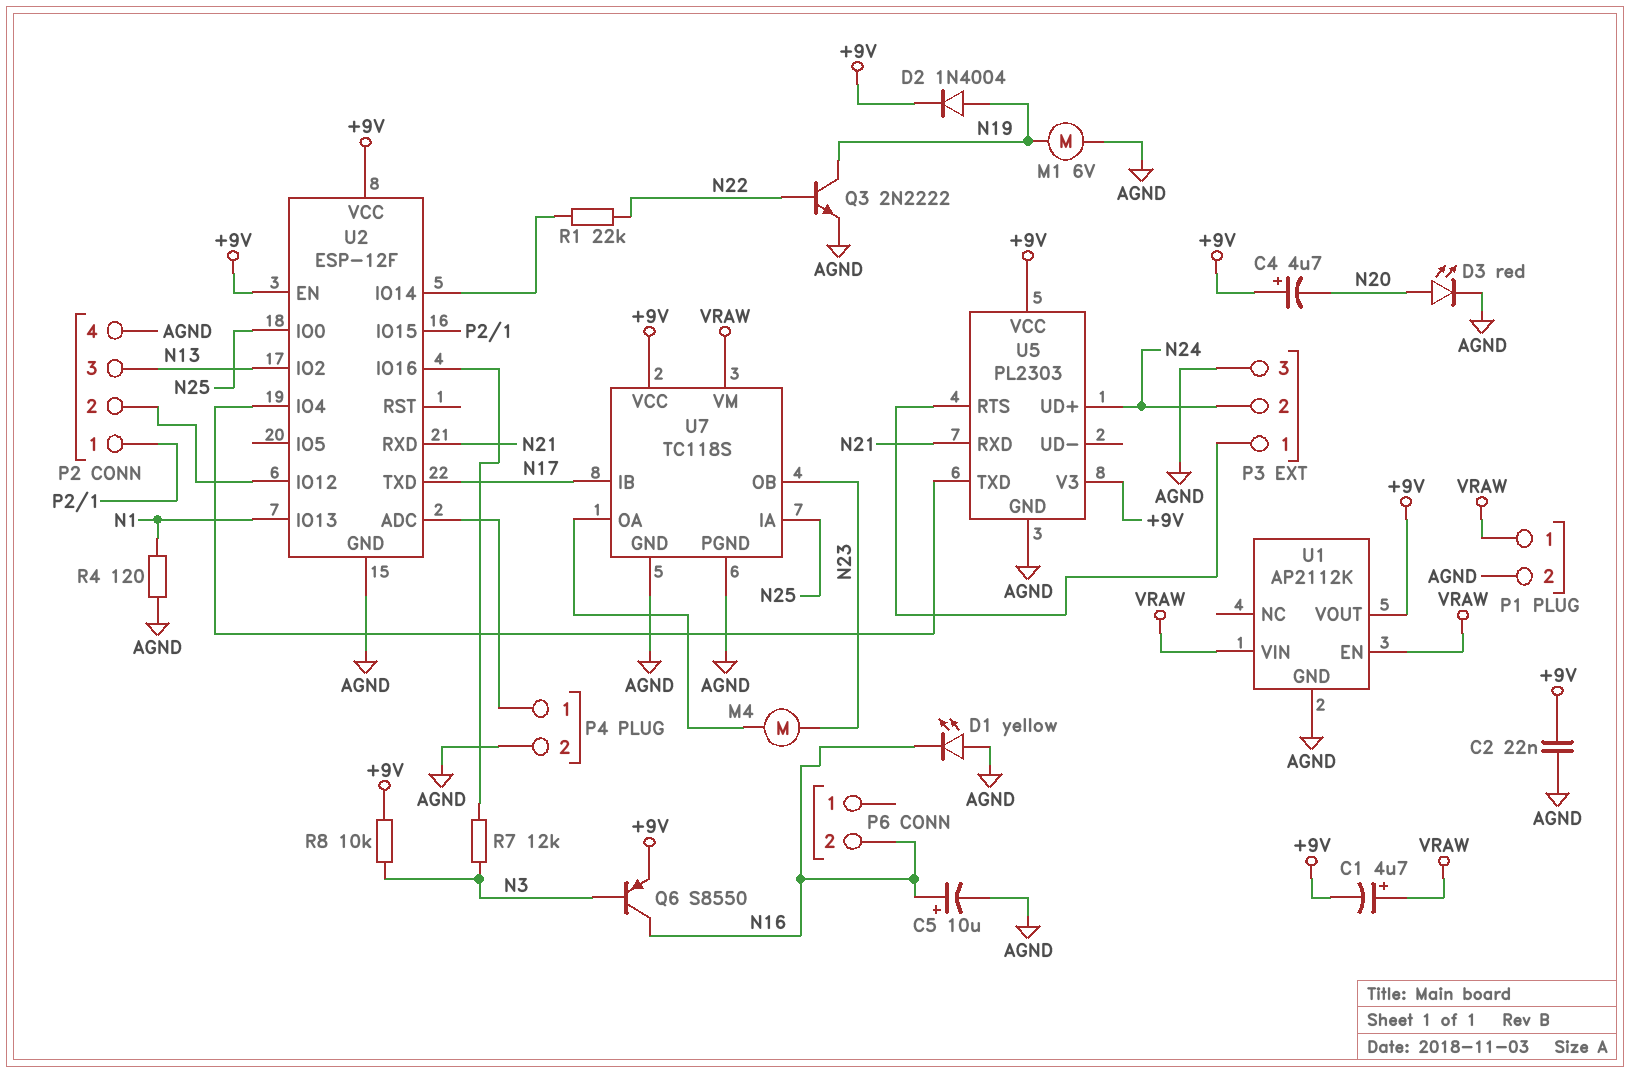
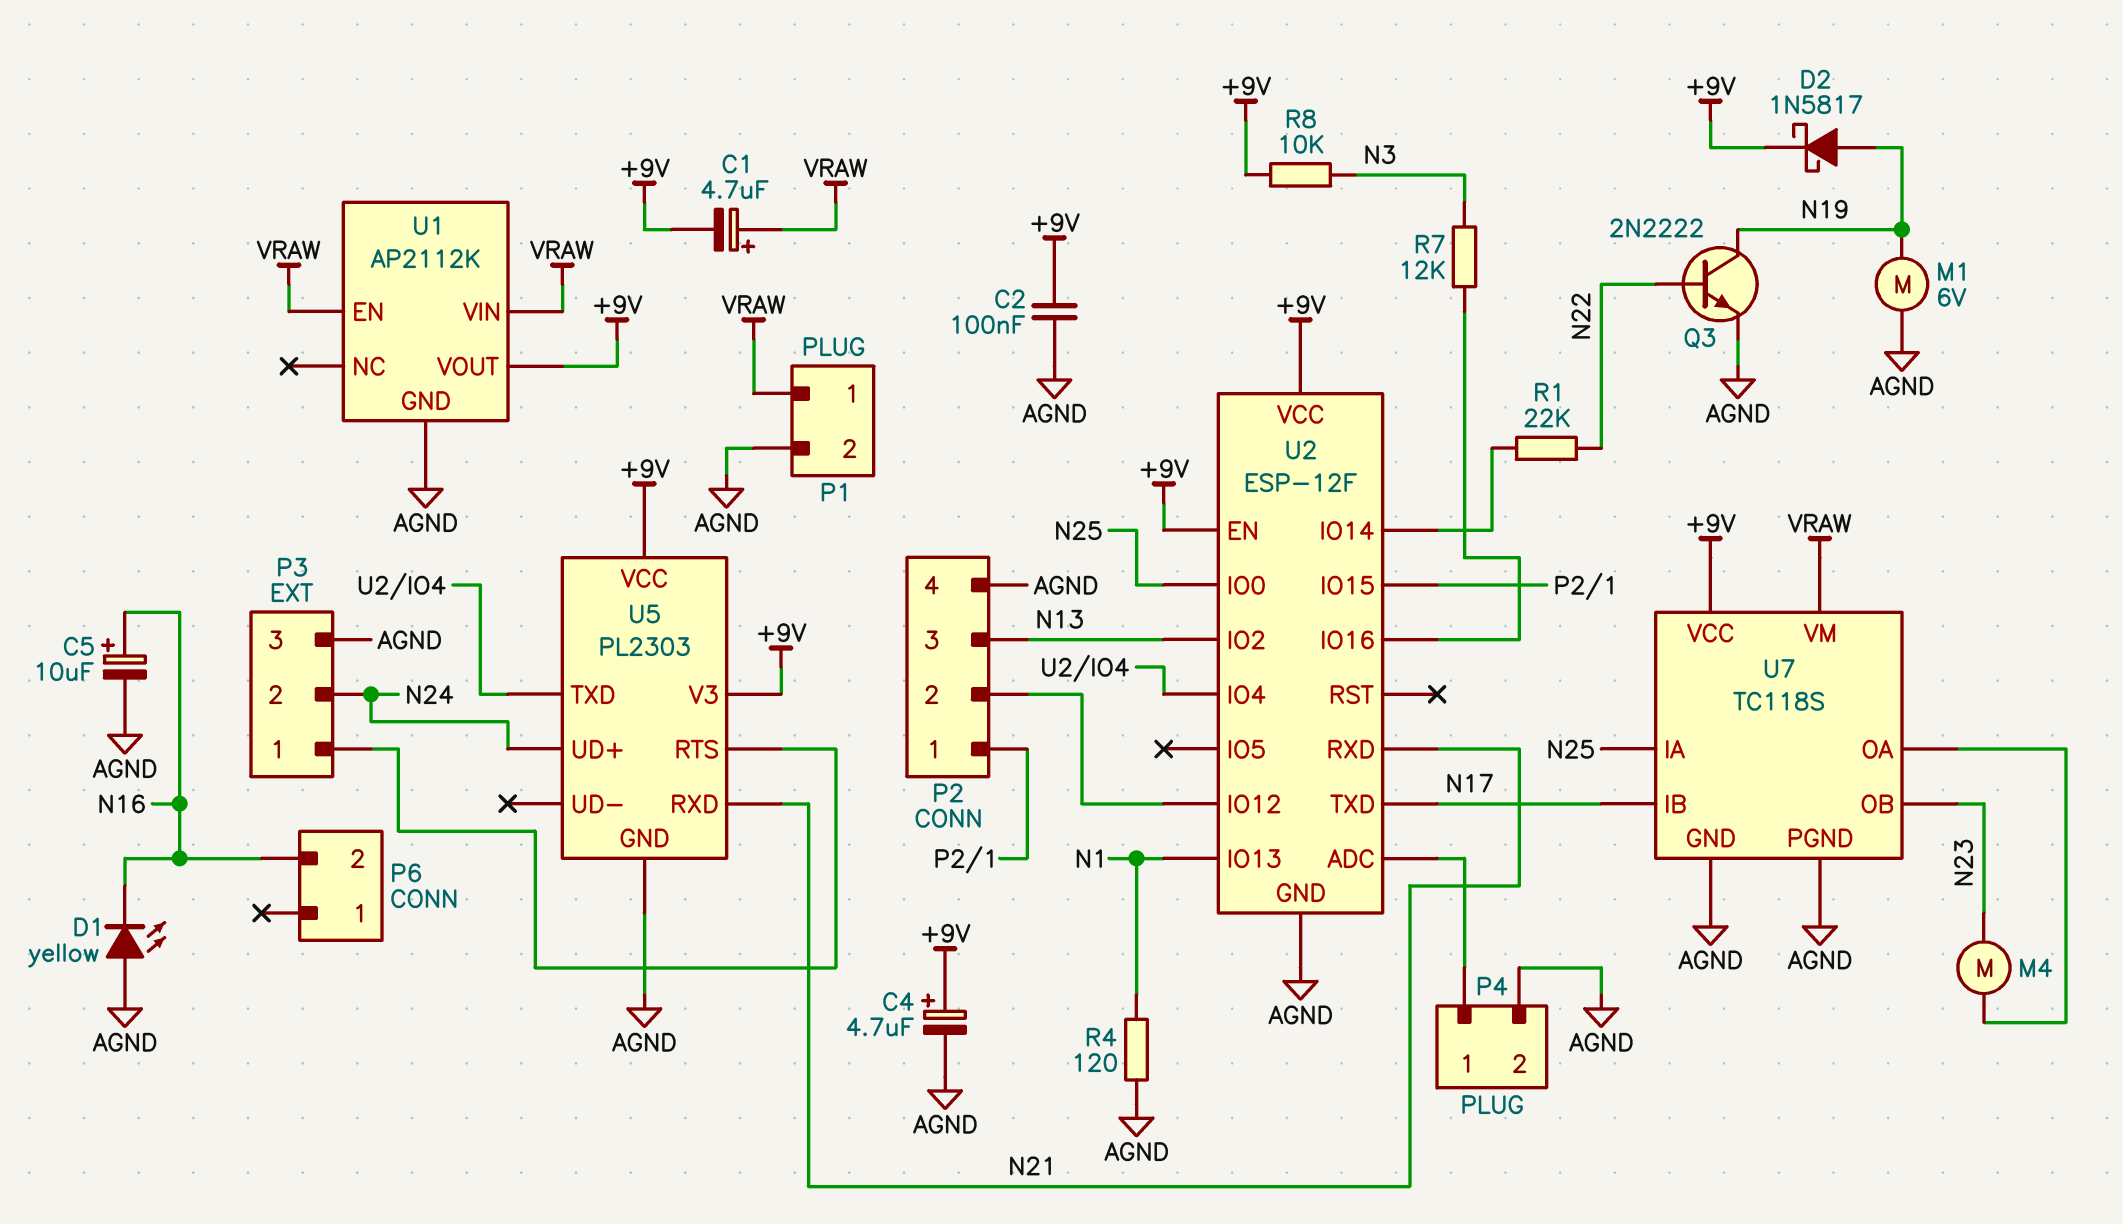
C2: 22nF (+9V, AGND) -> 100nF (+9V, AGND)
C4: 4.7uF (plus +9V, minus N20) -> 4.7uF (plus +9V, minus AGND)
D2: diode 1N4004 (A N19, K +9V) -> schottky 1N5817 (A N19, K +9V)
D3: LED red (A N20, K AGND) -> none
Q6: PNP S8550 (B N3, C N16, E +9V) -> none

